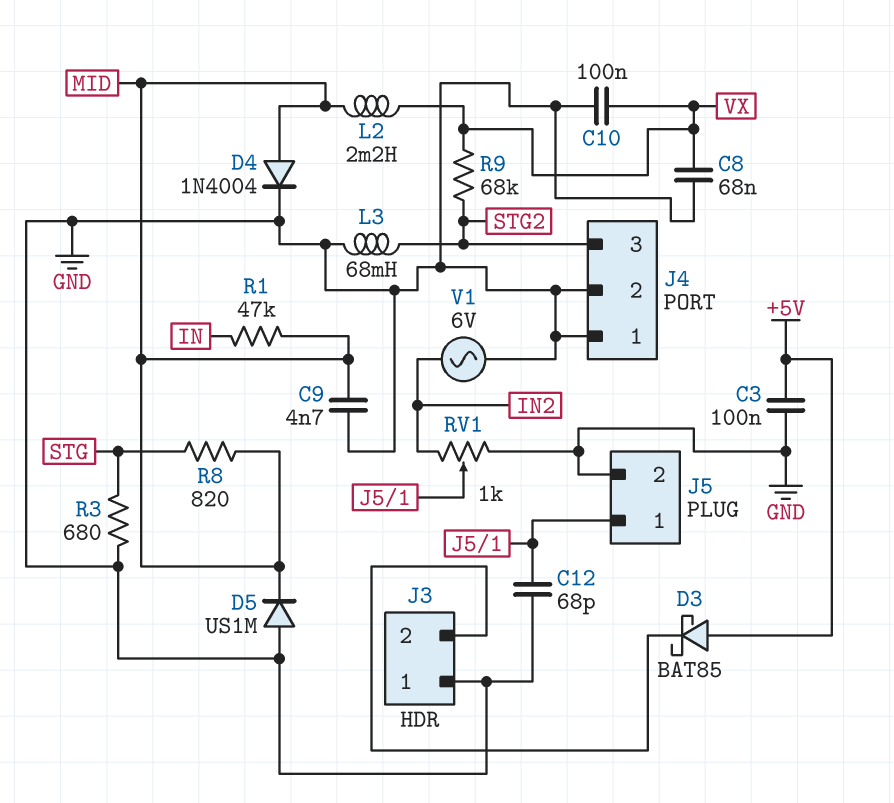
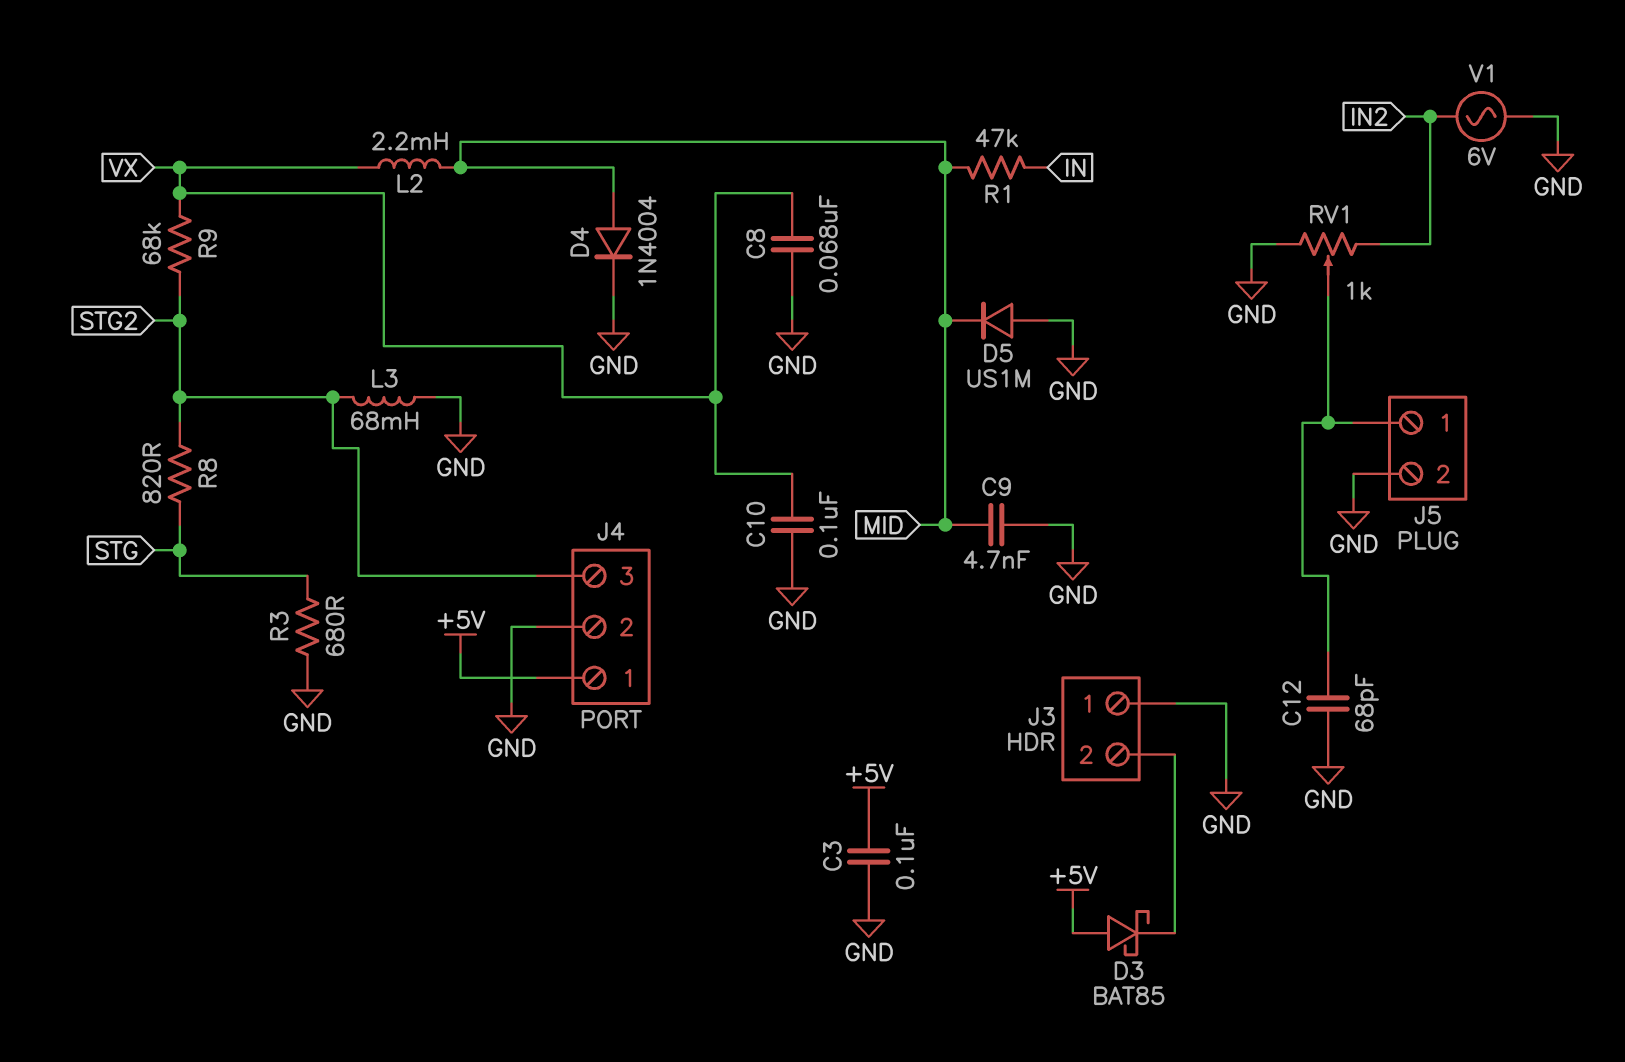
J4 pin 1: GND -> +5V
R8: 820 (MID, STG) -> 820 (STG, STG2)

